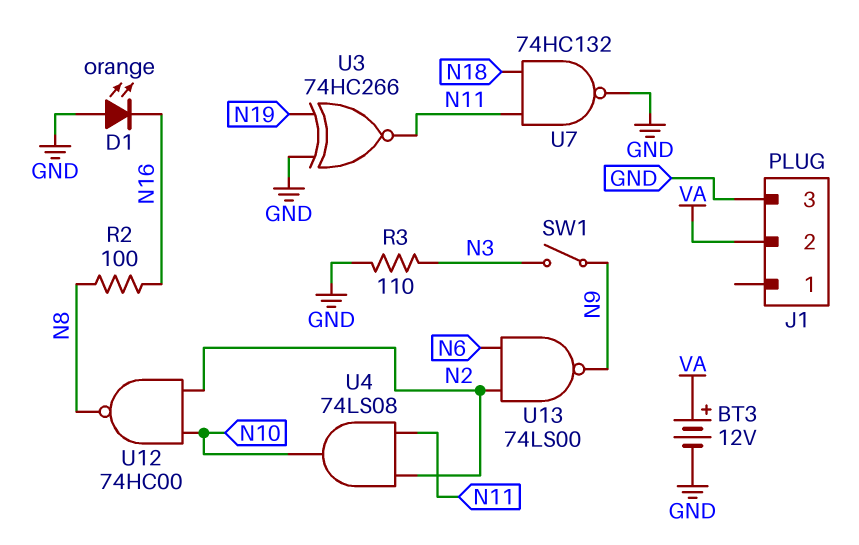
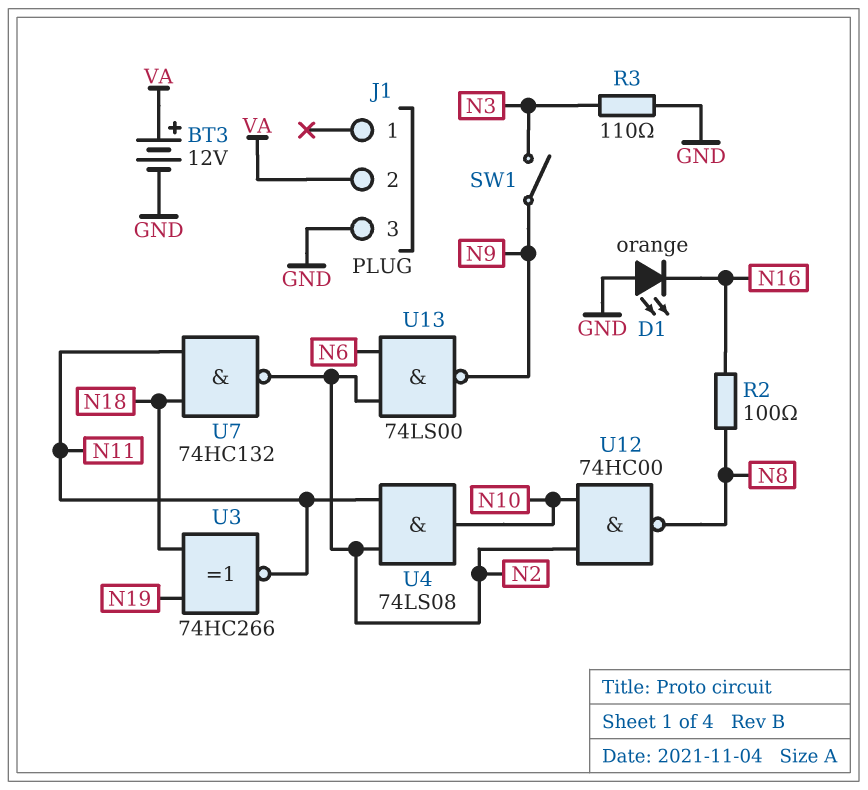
U3: XNOR 74HC266 (in GND, in N19, out N11) -> XNOR 74HC266 (in N18, in N19, out N11)
U7: NAND 74HC132 (in N11, in N18, out GND) -> NAND 74HC132 (in N11, in N18, out N2)

